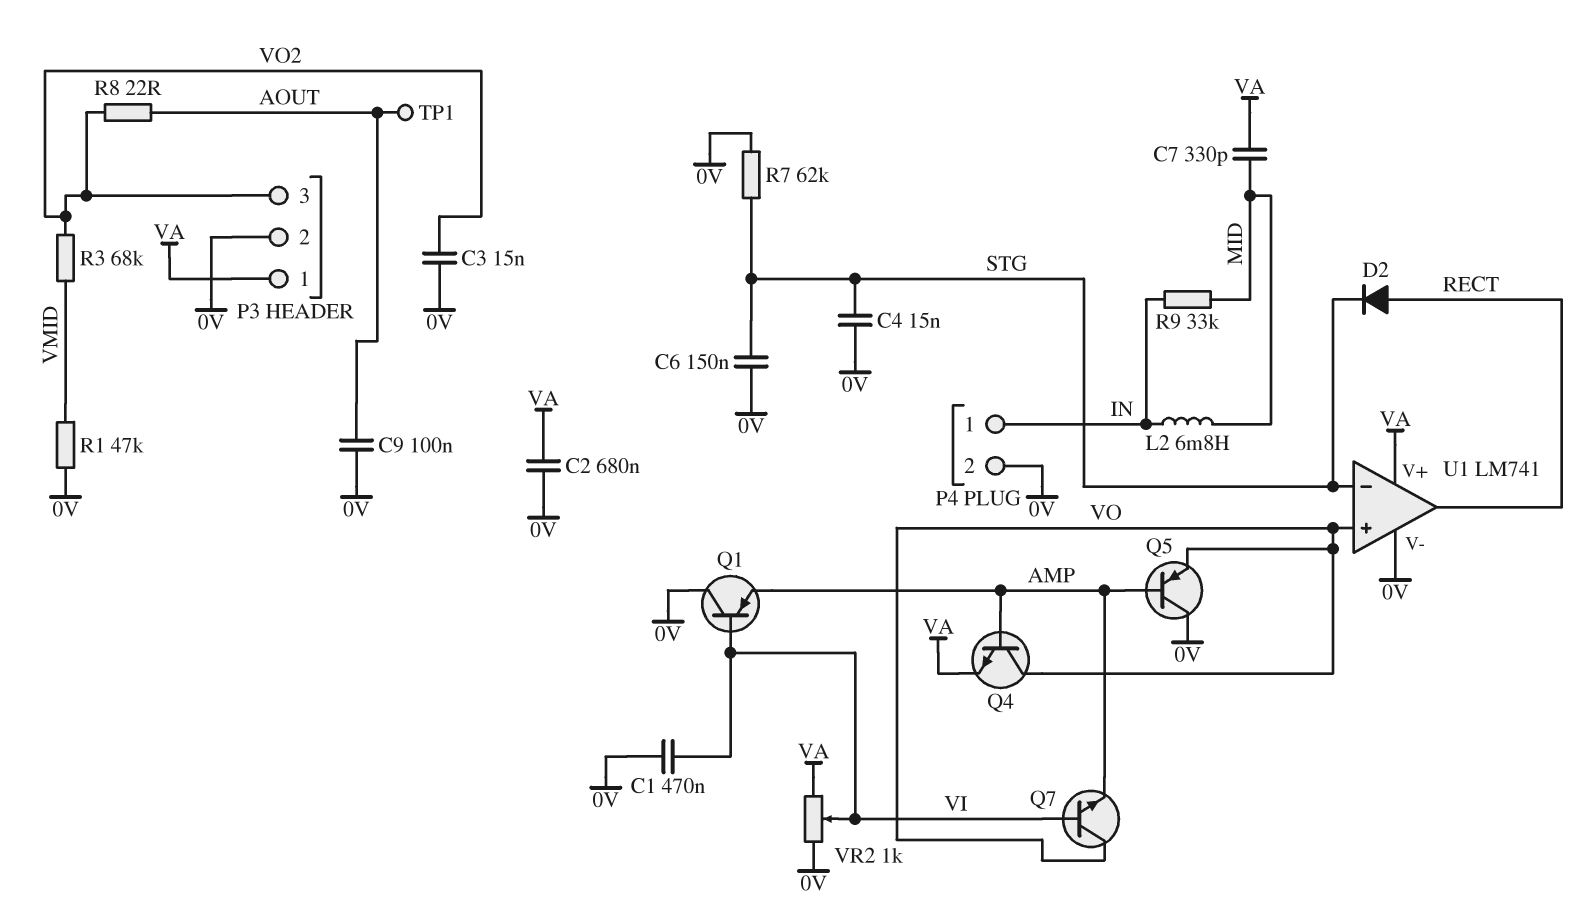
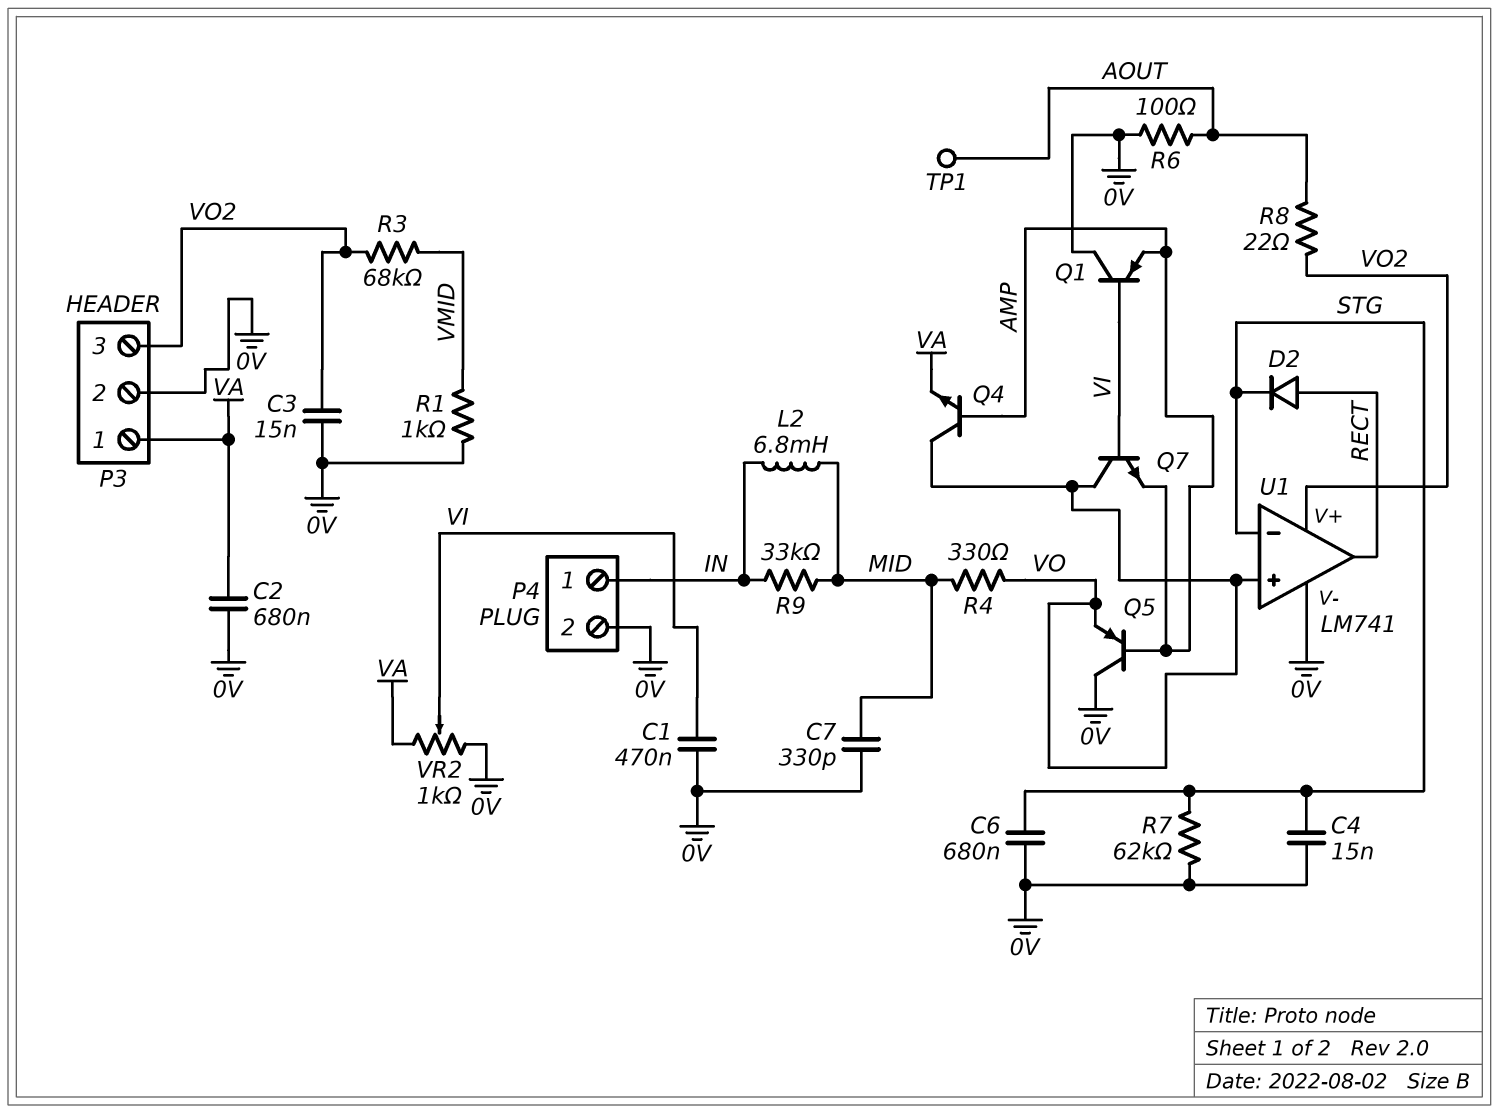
C6: 150nF (0V, STG) -> 680nF (0V, STG)
C7: 330pF (MID, VA) -> 330pF (0V, MID)
C9: 100nF (0V, AOUT) -> none
R1: 47k (0V, VMID) -> 1k (0V, VMID)
R4: none -> 330 (MID, VO)
R6: none -> 100 (0V, AOUT)
U1 pin V+: VA -> VO2

